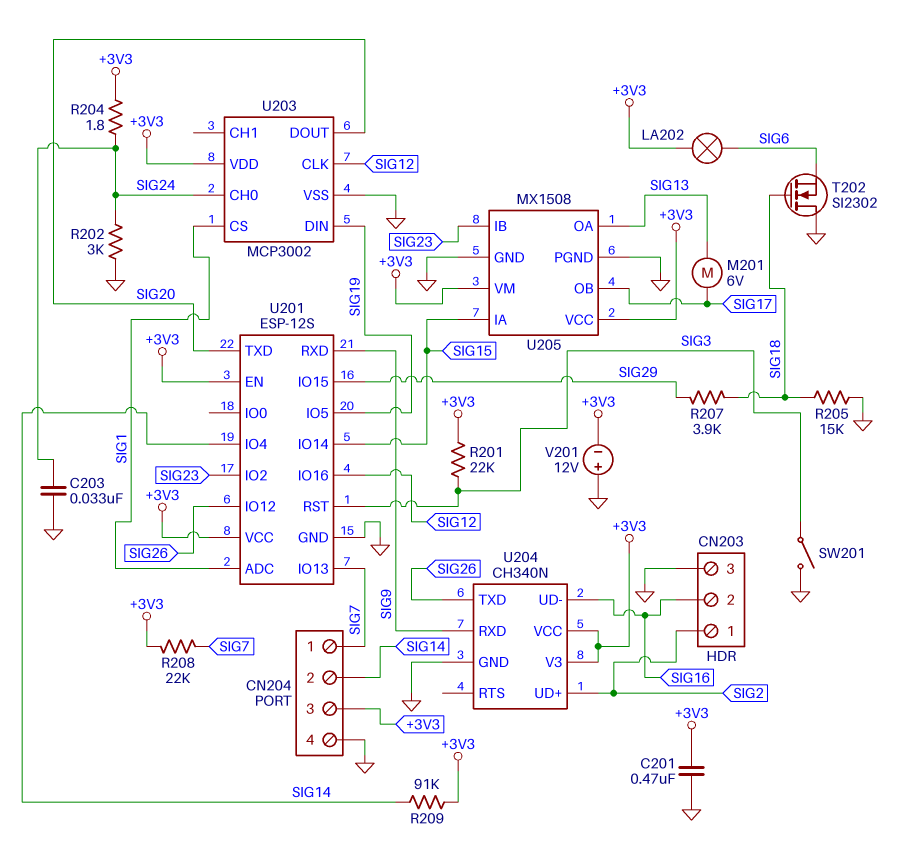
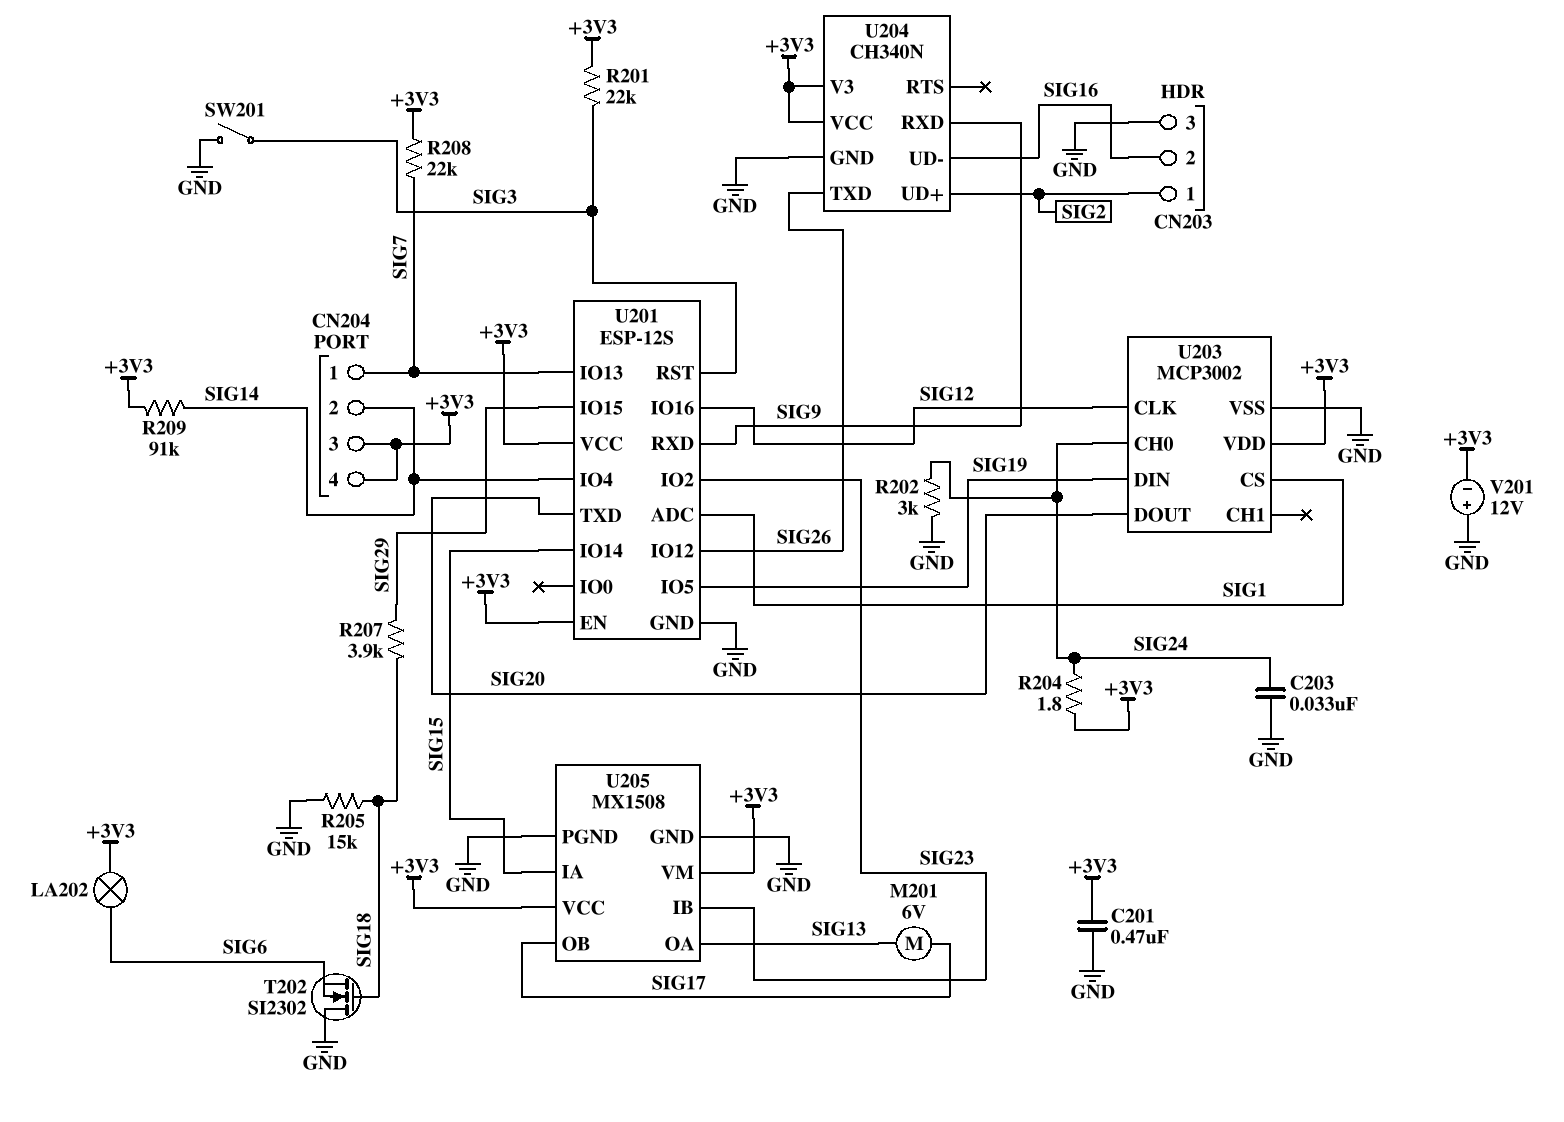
CN204 pin 4: GND -> +3V3

